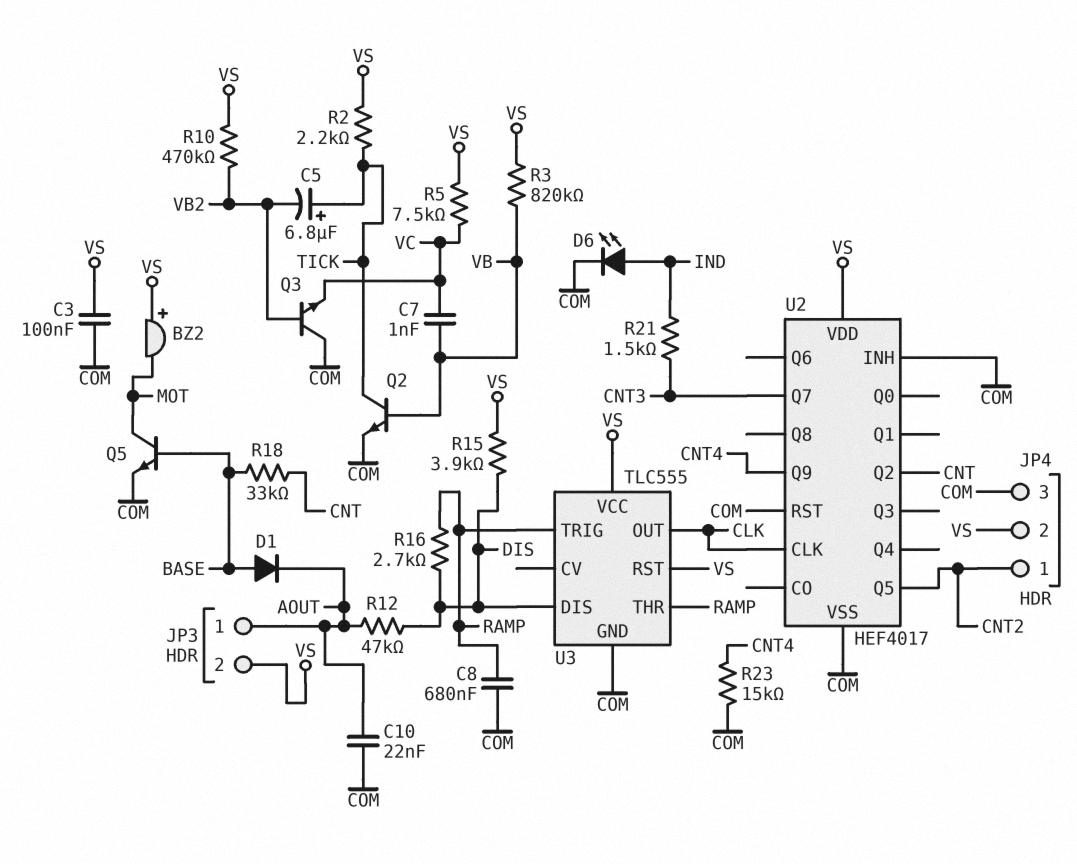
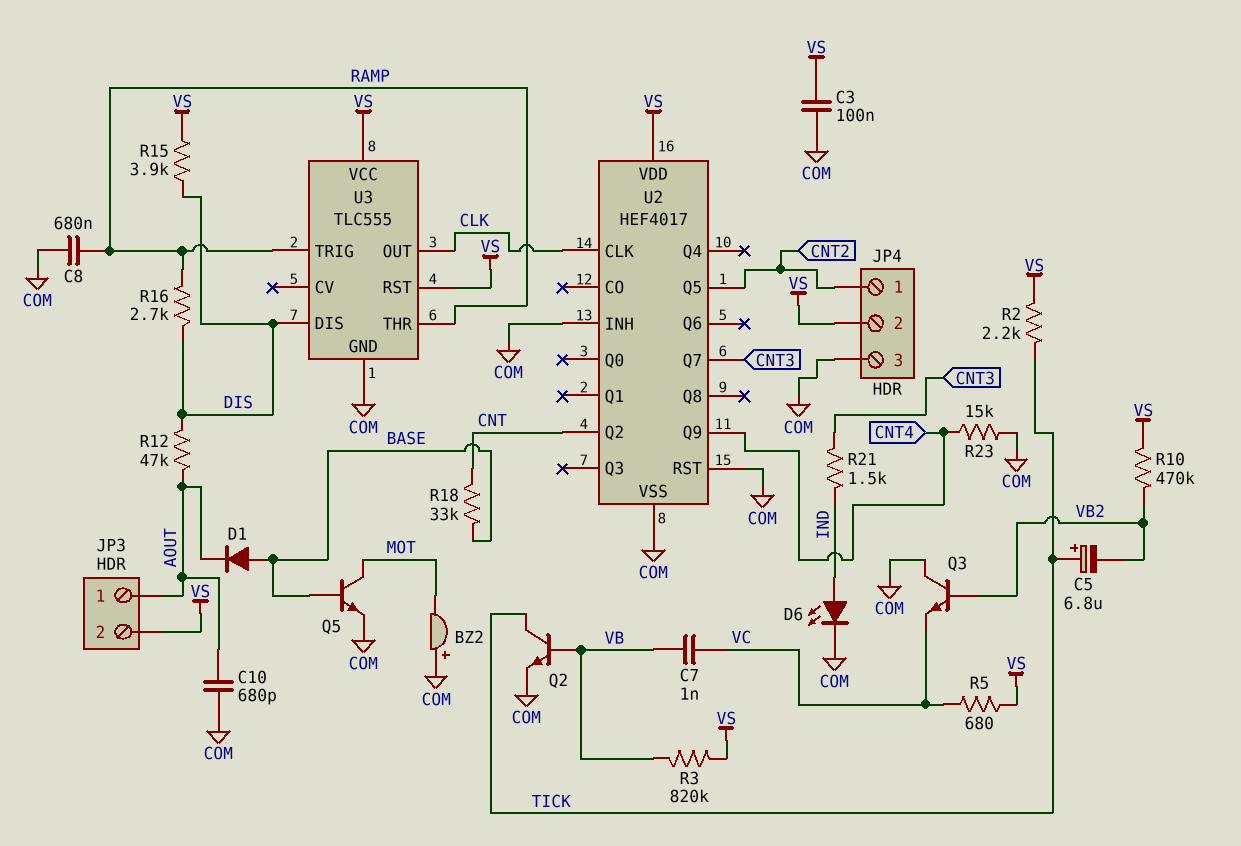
BZ2: buzzer (plus VS, minus MOT) -> buzzer (plus COM, minus MOT)
C10: 22nF (AOUT, COM) -> 680pF (AOUT, COM)
R5: 7.5k (VC, VS) -> 680 (VC, VS)

